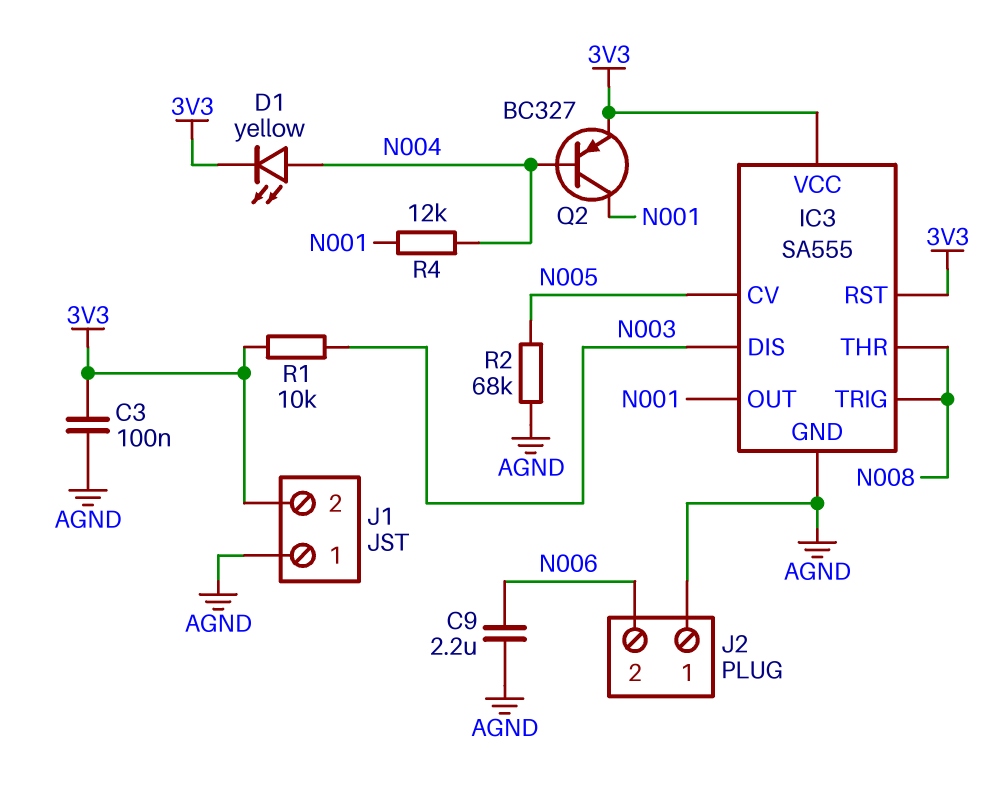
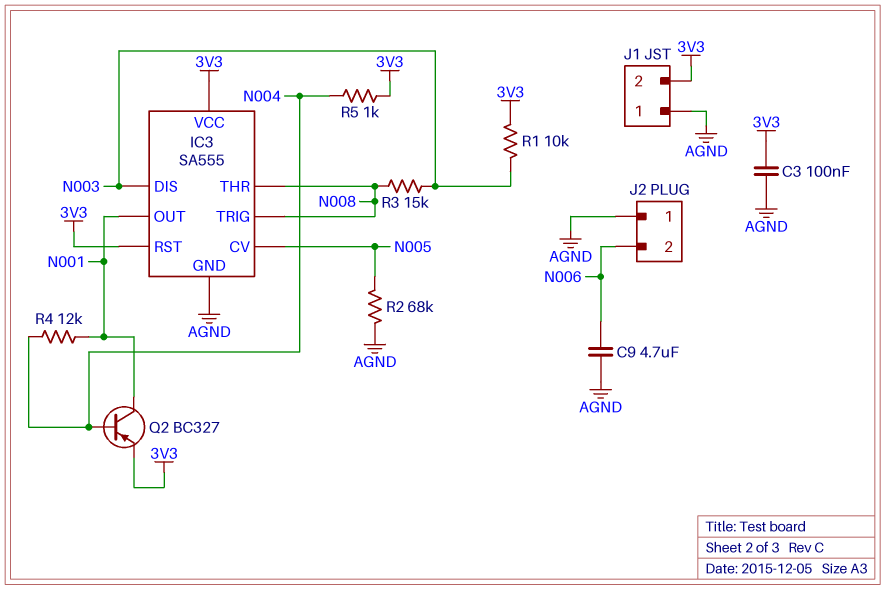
C9: 2.2uF (AGND, N006) -> 4.7uF (AGND, N006)
D1: LED yellow (A N004, K 3V3) -> none
R3: none -> 15k (N003, N008)
R5: none -> 1k (3V3, N004)

